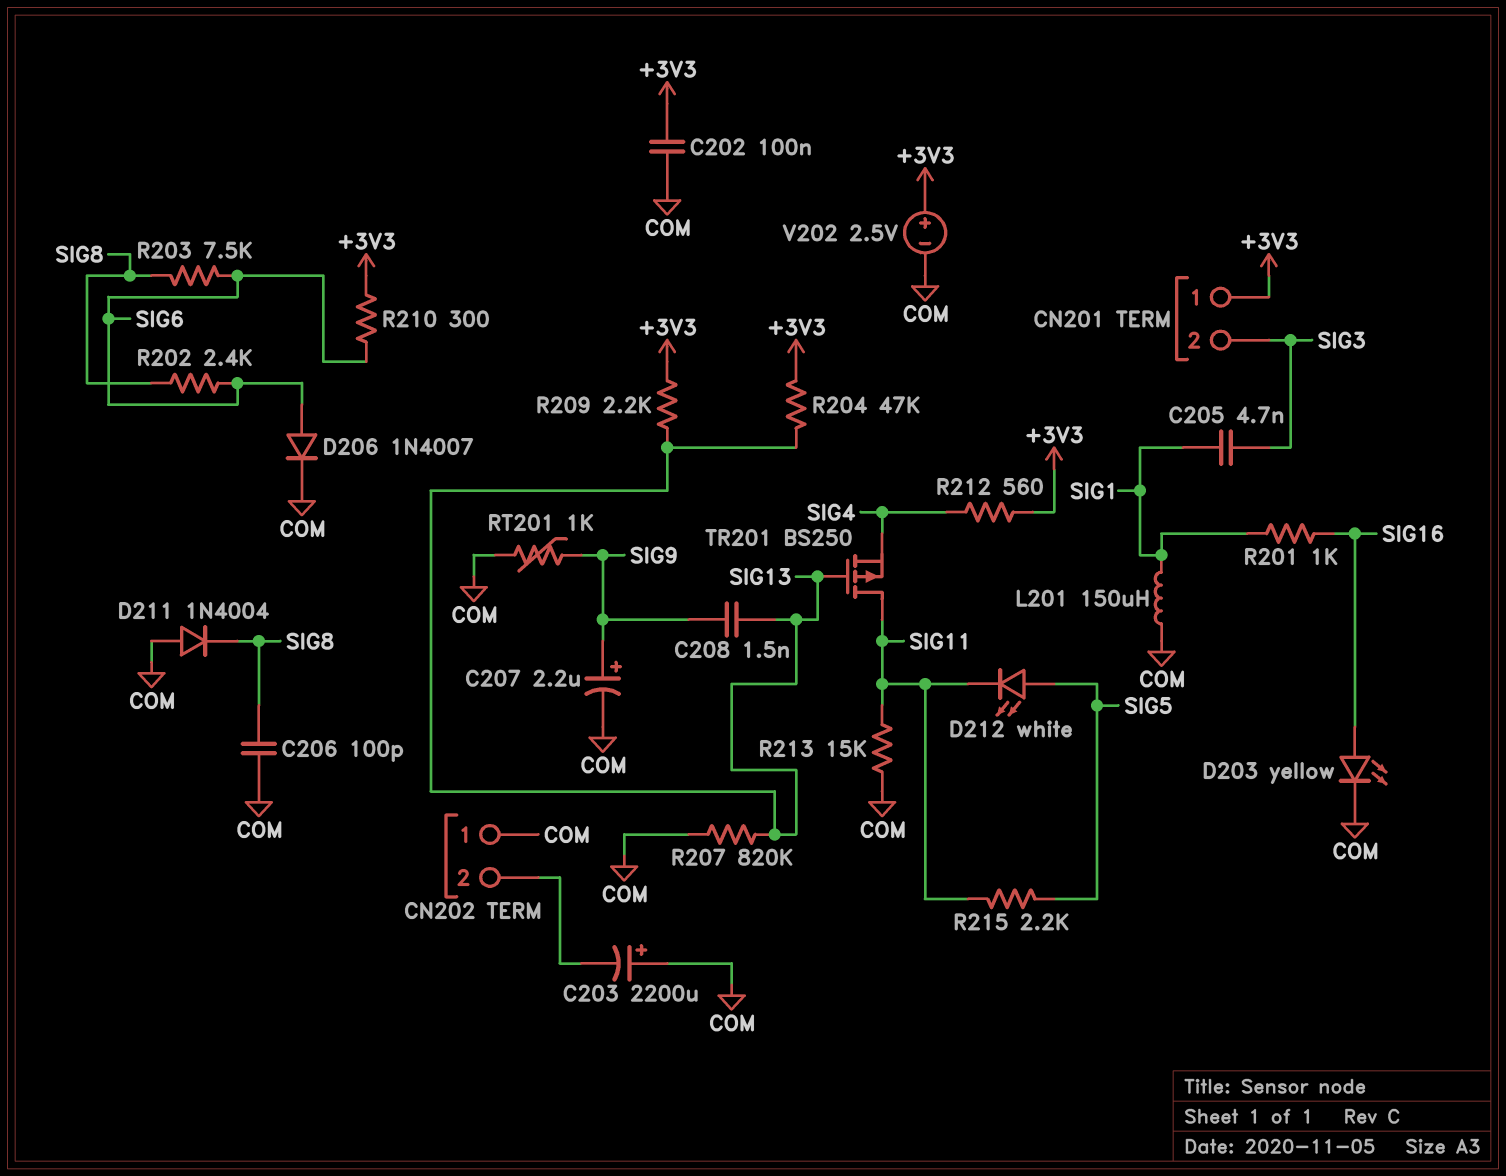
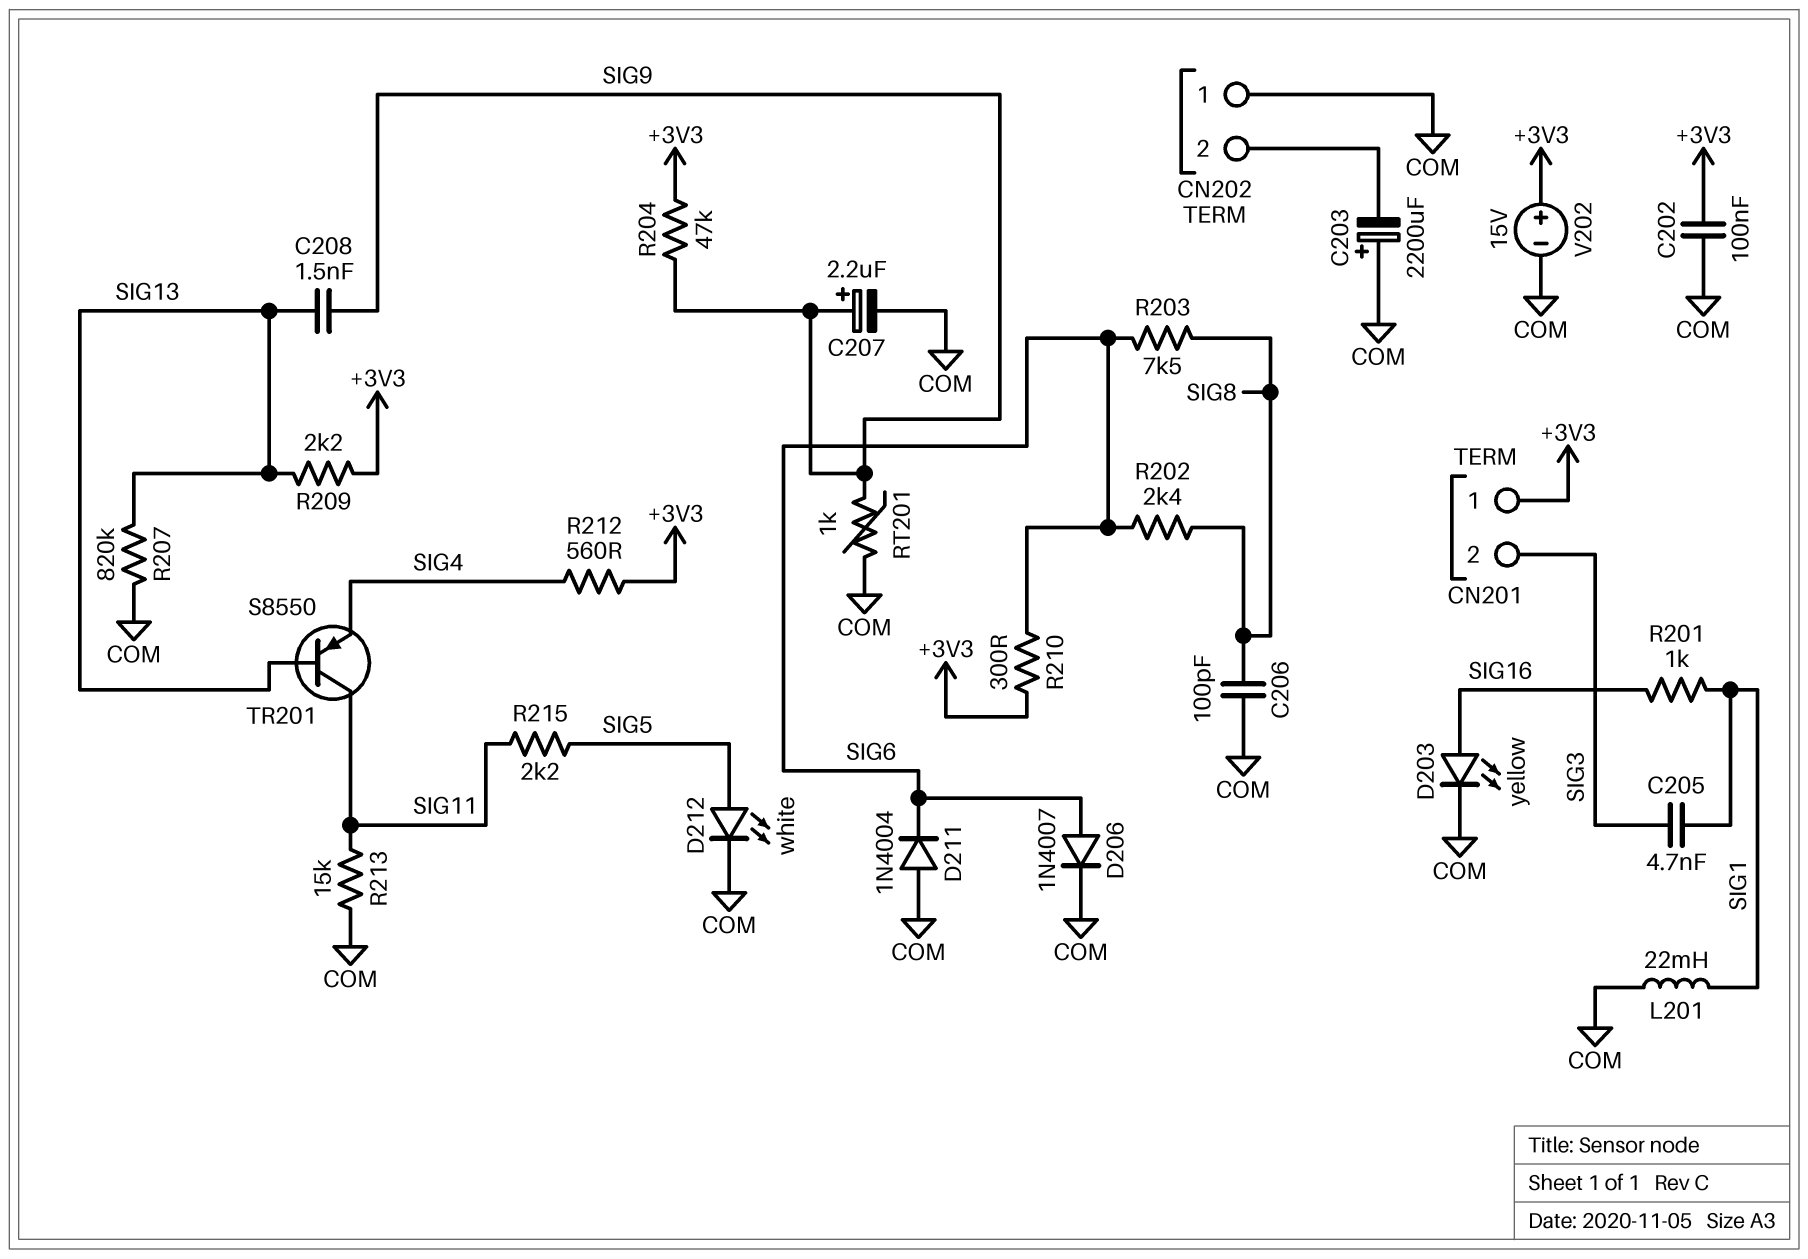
D211: diode 1N4004 (A COM, K SIG8) -> diode 1N4004 (A COM, K SIG6)
D212: LED white (A SIG5, K SIG11) -> LED white (A SIG5, K COM)
L201: 150uH (COM, SIG1) -> 22mH (COM, SIG1)
R204: 47k (+3V3, SIG13) -> 47k (+3V3, SIG9)
TR201: PMOS BS250 (G SIG13, D SIG11, S SIG4) -> PNP S8550 (B SIG13, C SIG11, E SIG4)
V202: 2.5V (plus +3V3, minus COM) -> 15V (plus +3V3, minus COM)

